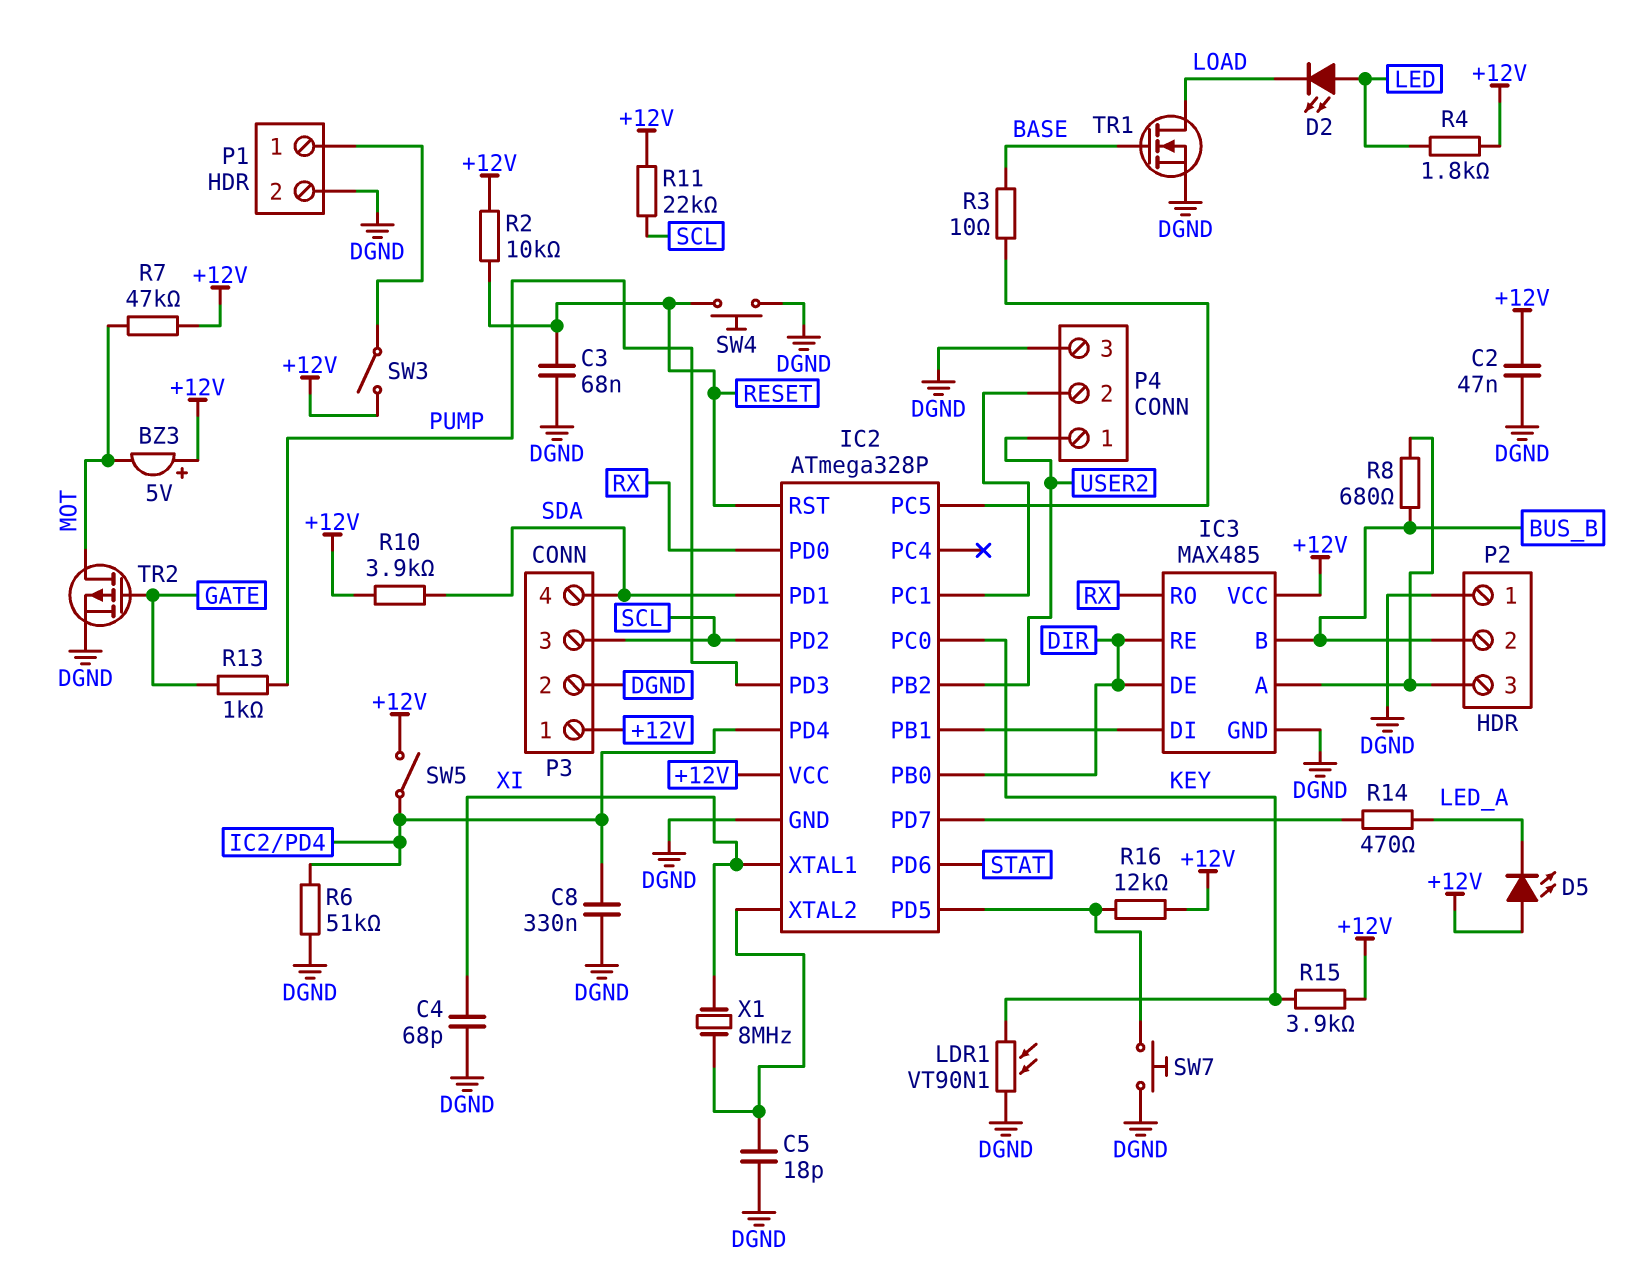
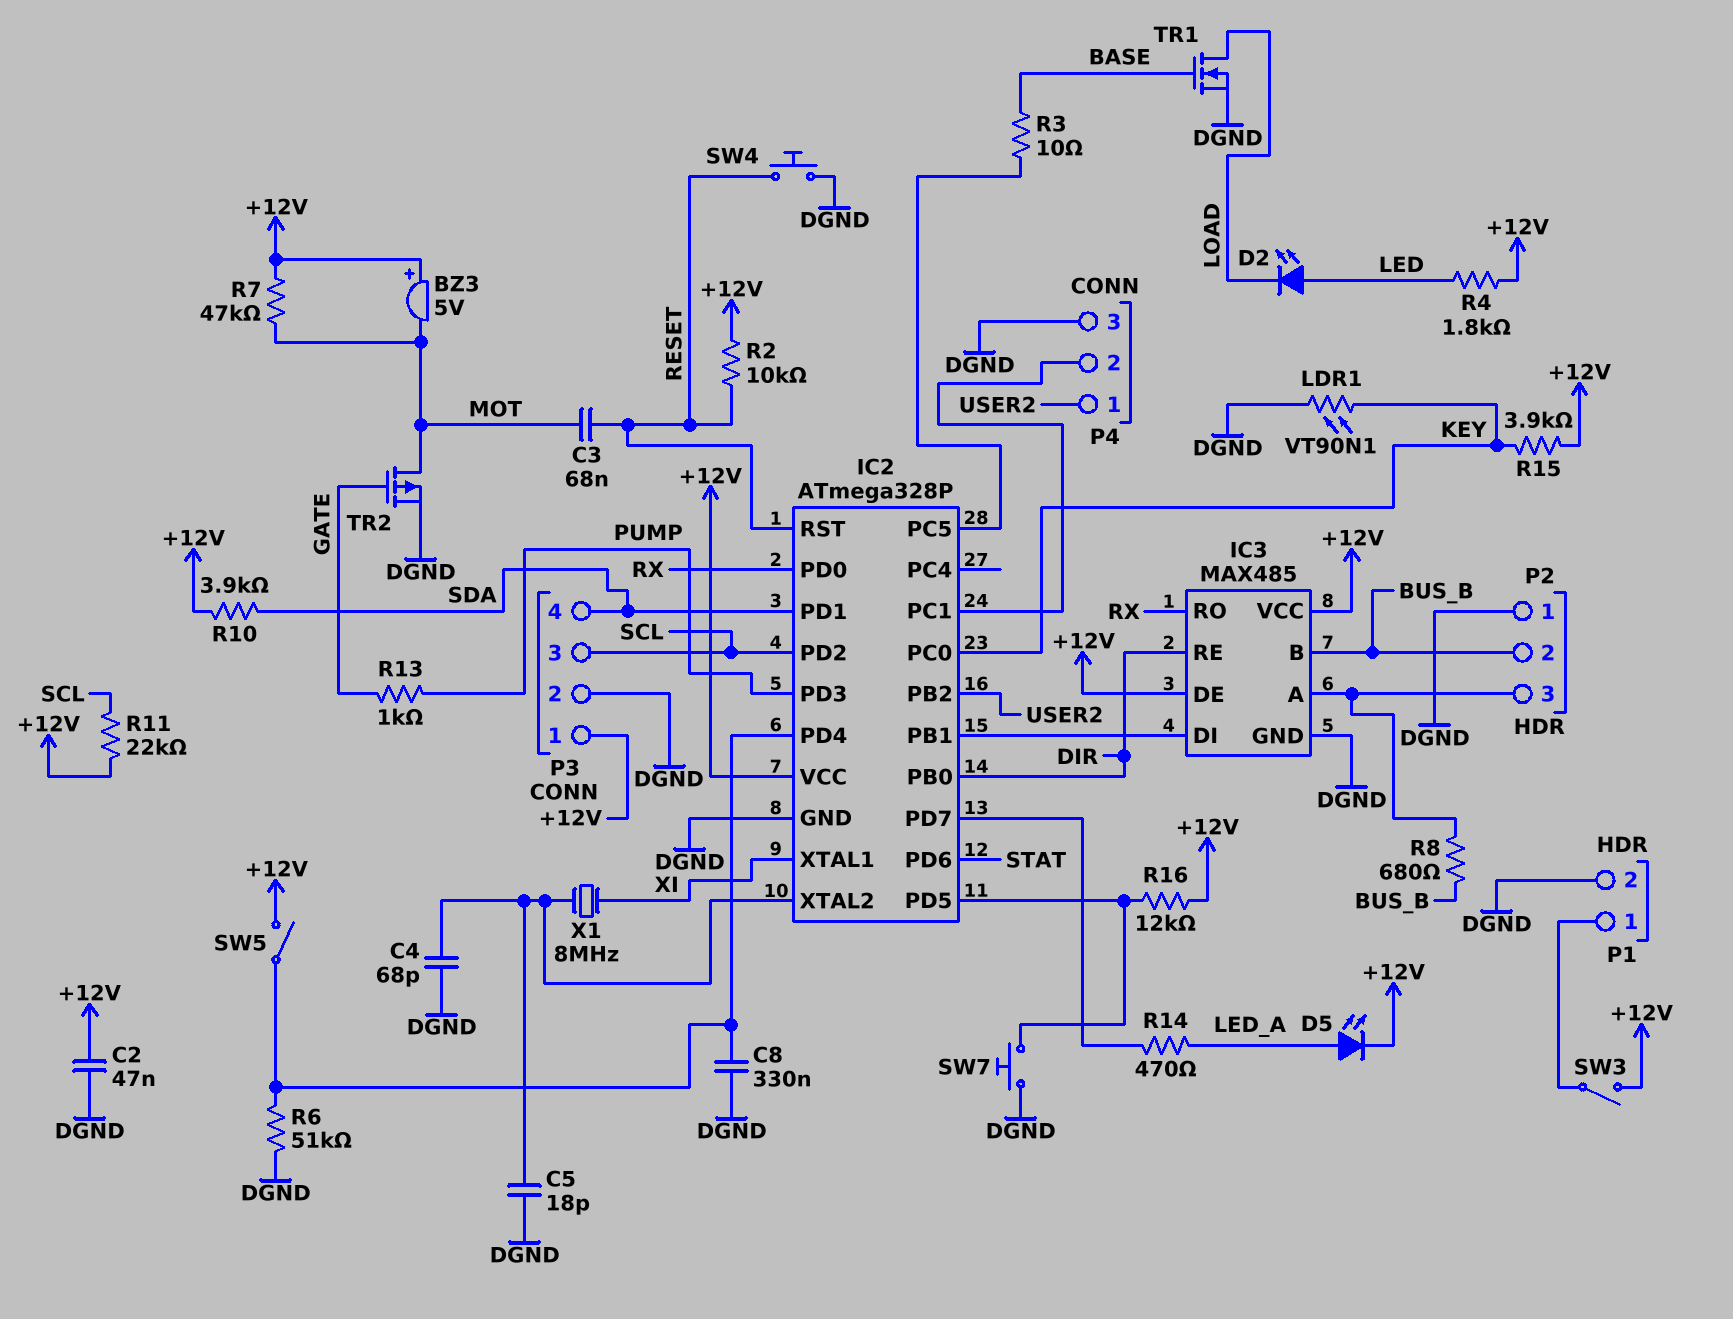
C3: 68nF (DGND, RESET) -> 68nF (MOT, RESET)
C4: 68pF (DGND, XI) -> 68pF (DGND, IC2/XTAL2)
D5: LED (A +12V, K LED_A) -> LED (A LED_A, K +12V)
IC3 pin DE: DIR -> +12V

